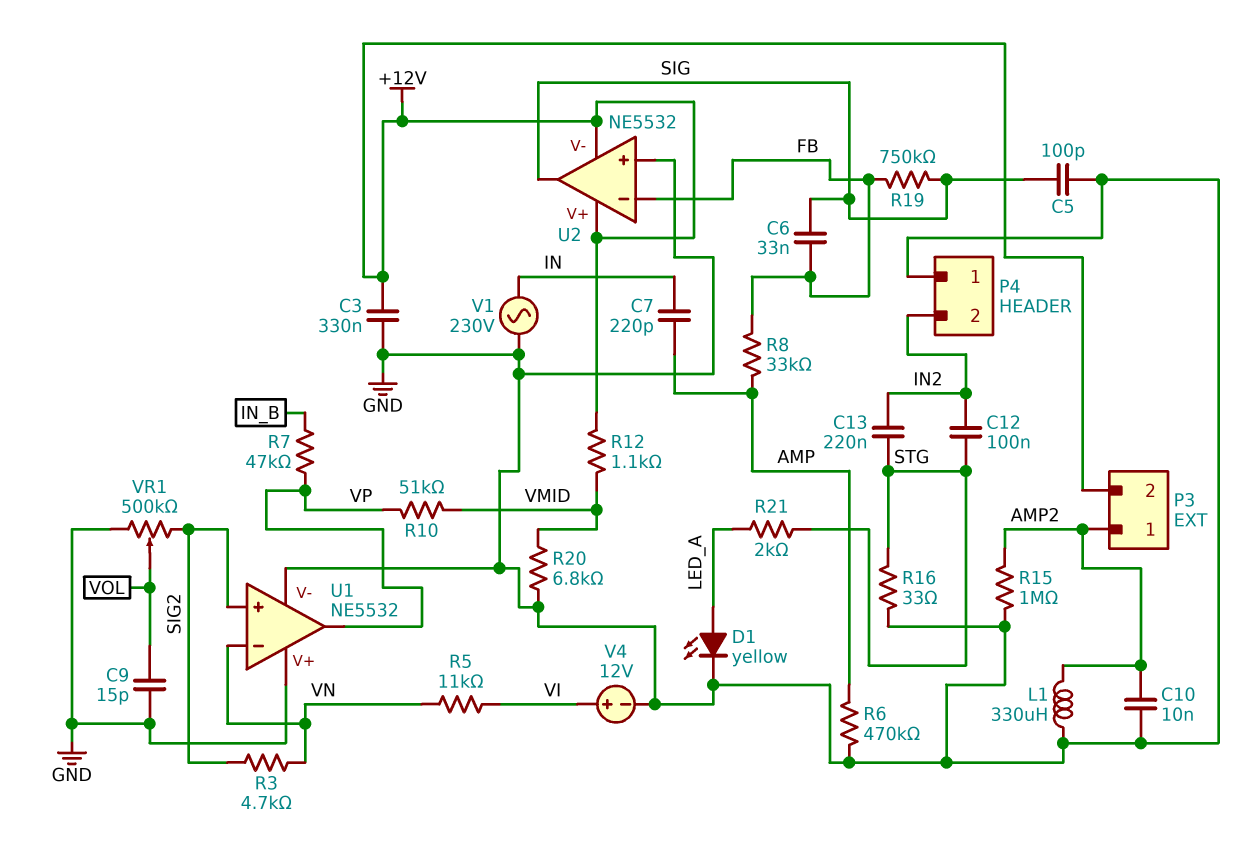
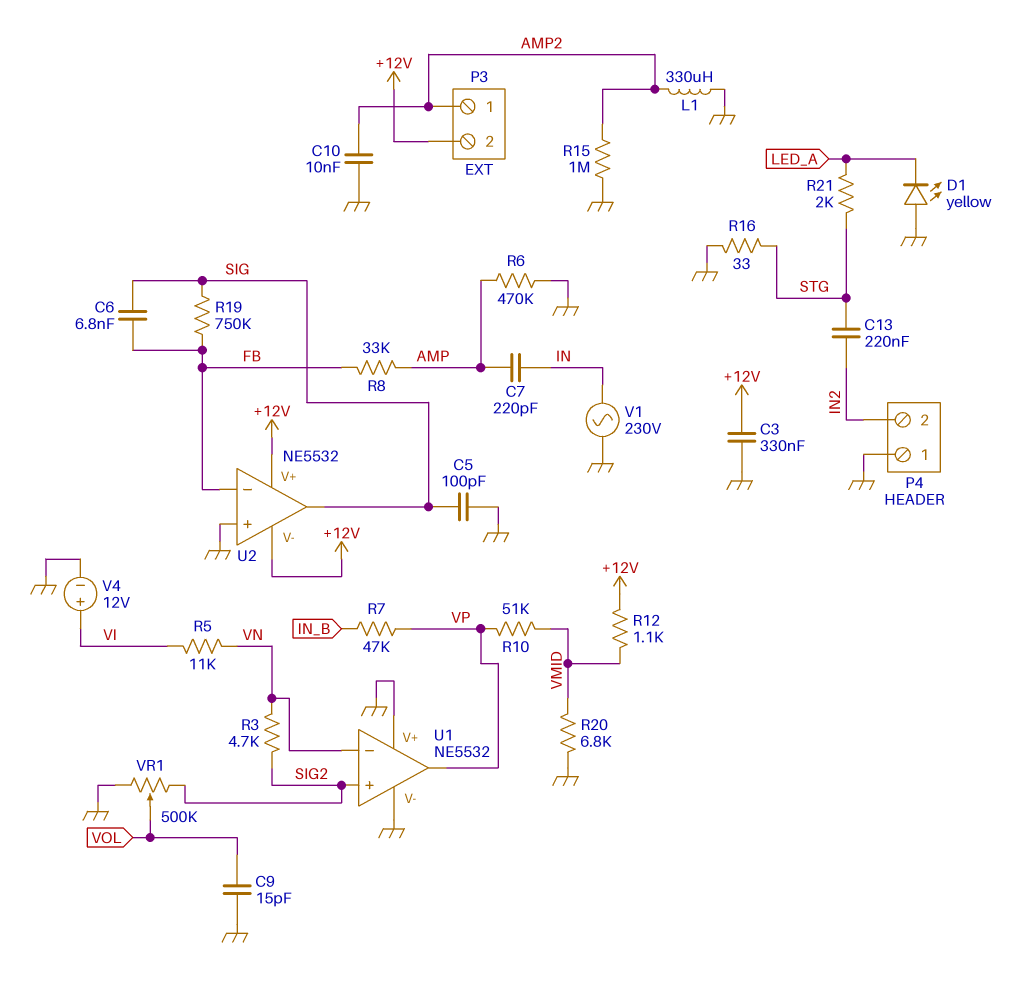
C6: 33nF (FB, SIG) -> 6.8nF (FB, SIG)
C12: 100nF (IN2, STG) -> none
D1: LED yellow (A LED_A, K GND) -> LED yellow (A GND, K LED_A)

